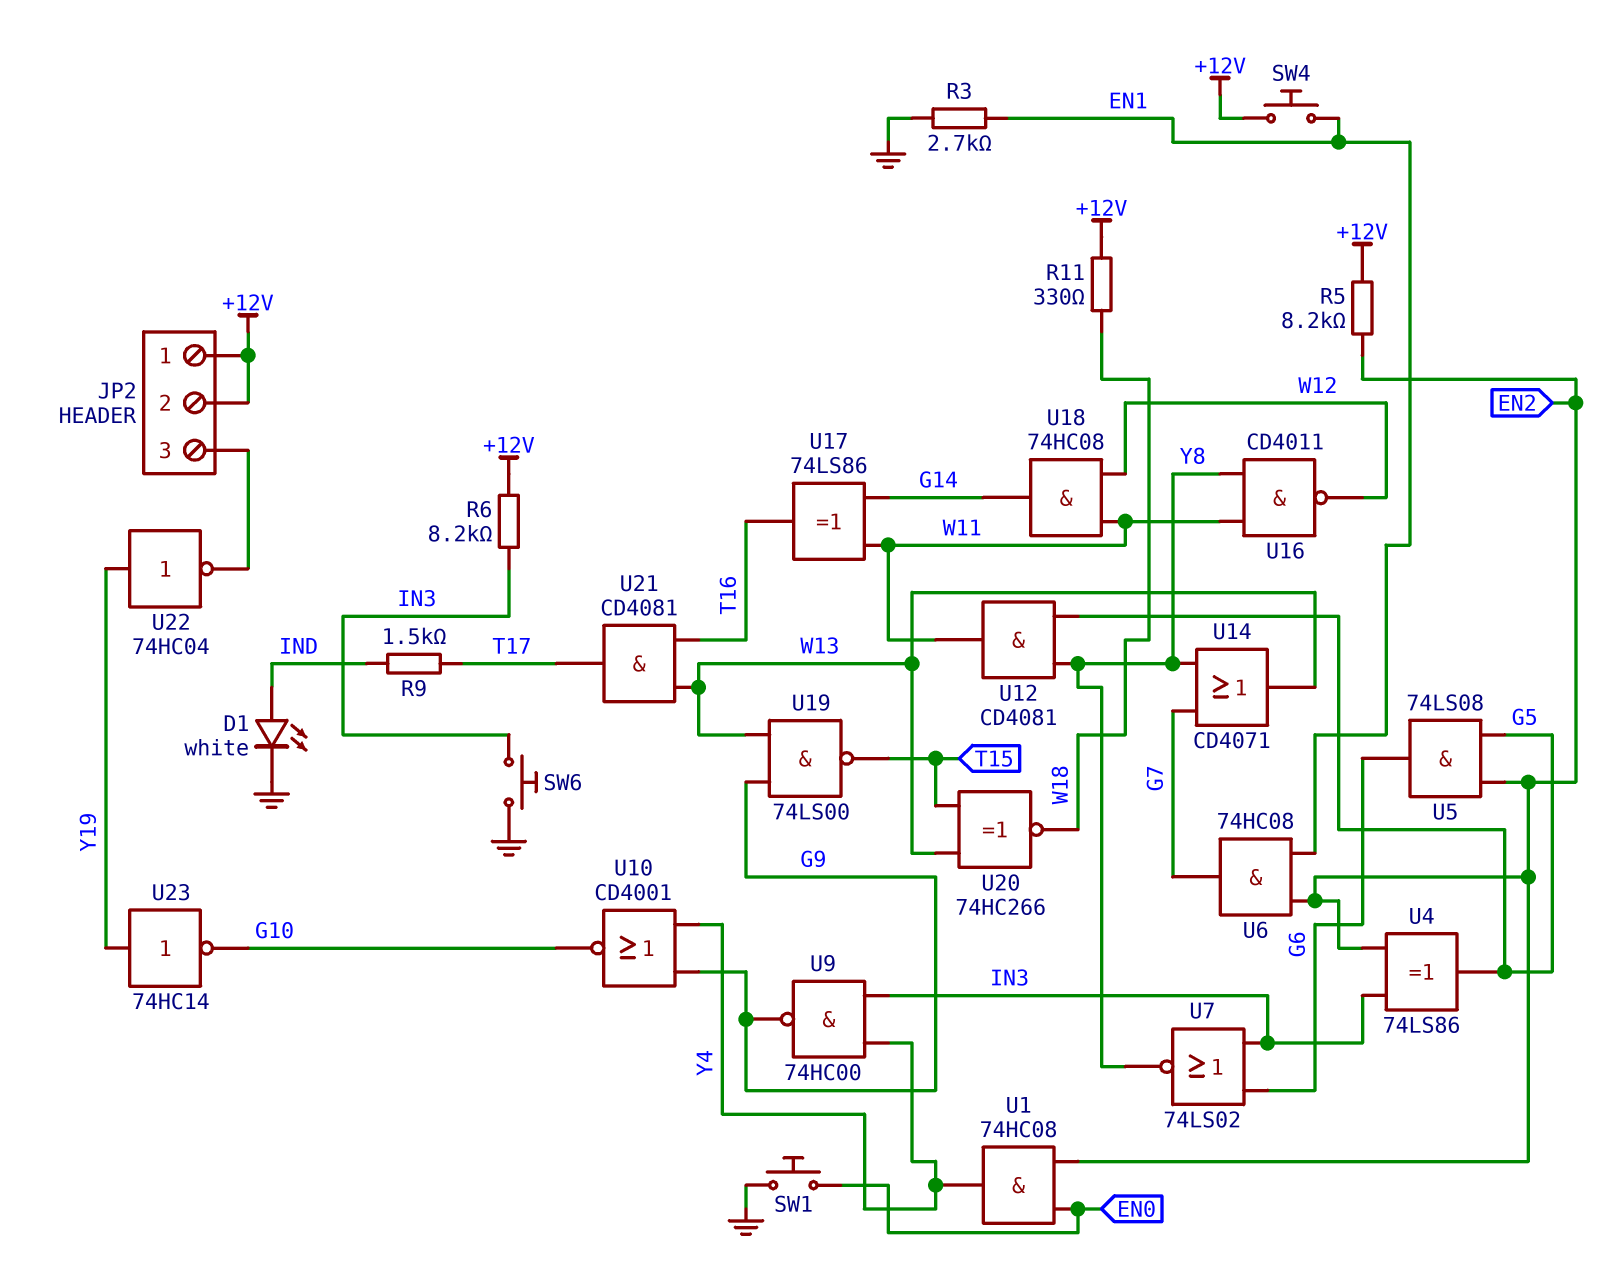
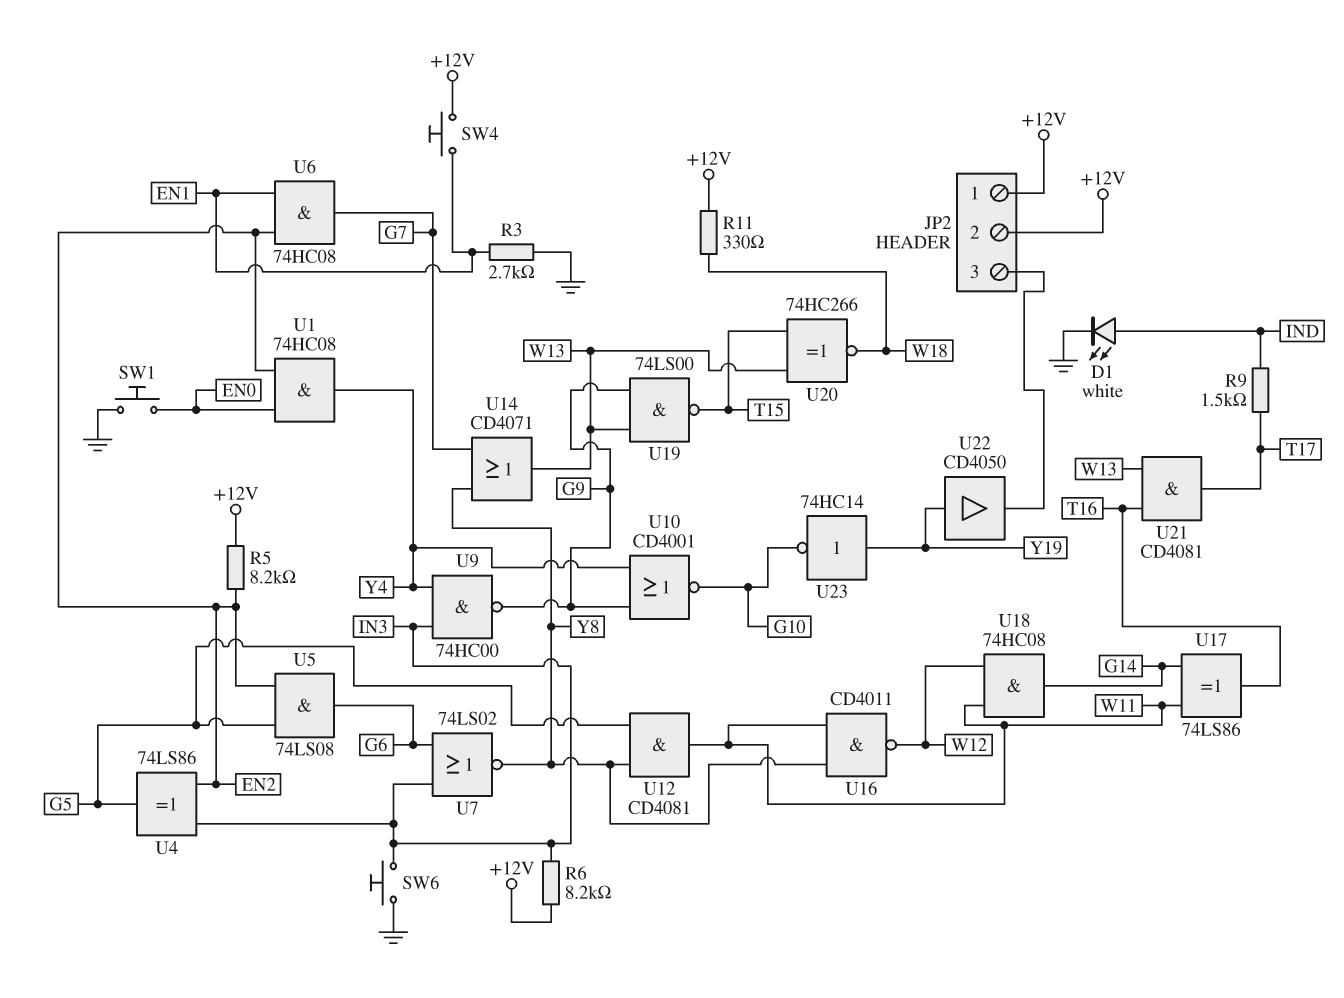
U22: NOT 74HC04 (in Y19, out JP2/3) -> buffer CD4050 (in Y19, out JP2/3)

